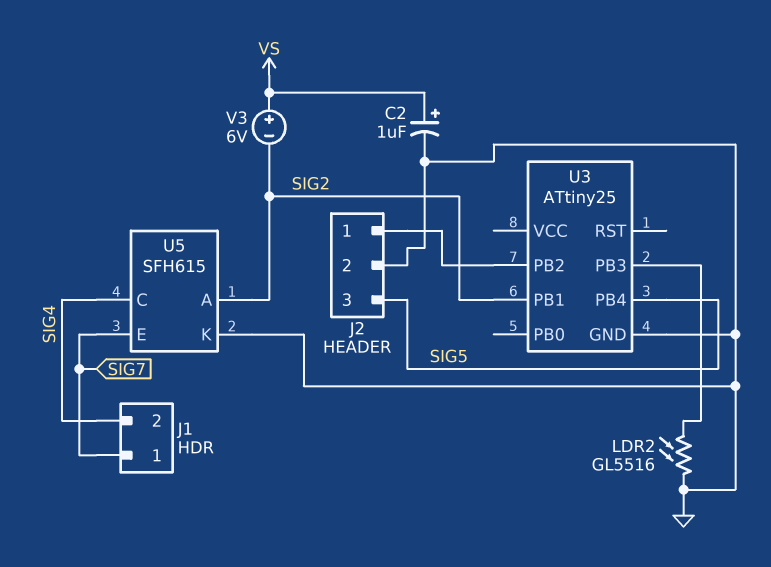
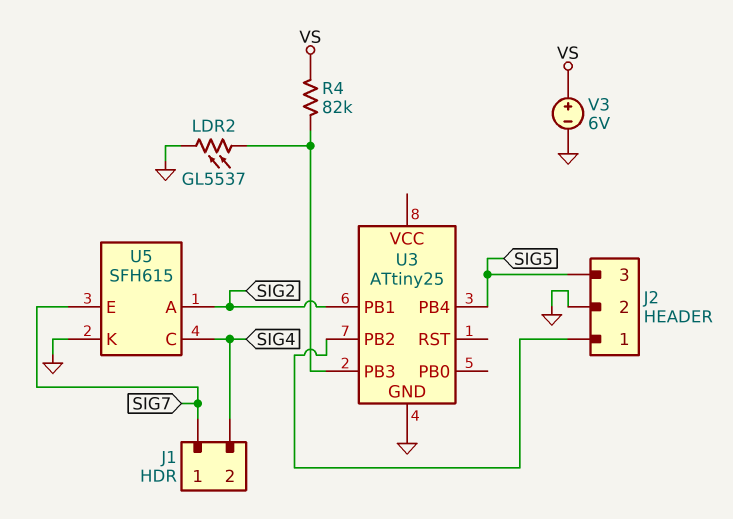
C2: 1uF (plus VS, minus GND) -> none
LDR2: GL5516 (GND, U3/PB3) -> GL5537 (GND, U3/PB3)
R4: none -> 82k (U3/PB3, VS)
V3: 6V (plus VS, minus SIG2) -> 6V (plus VS, minus GND)

